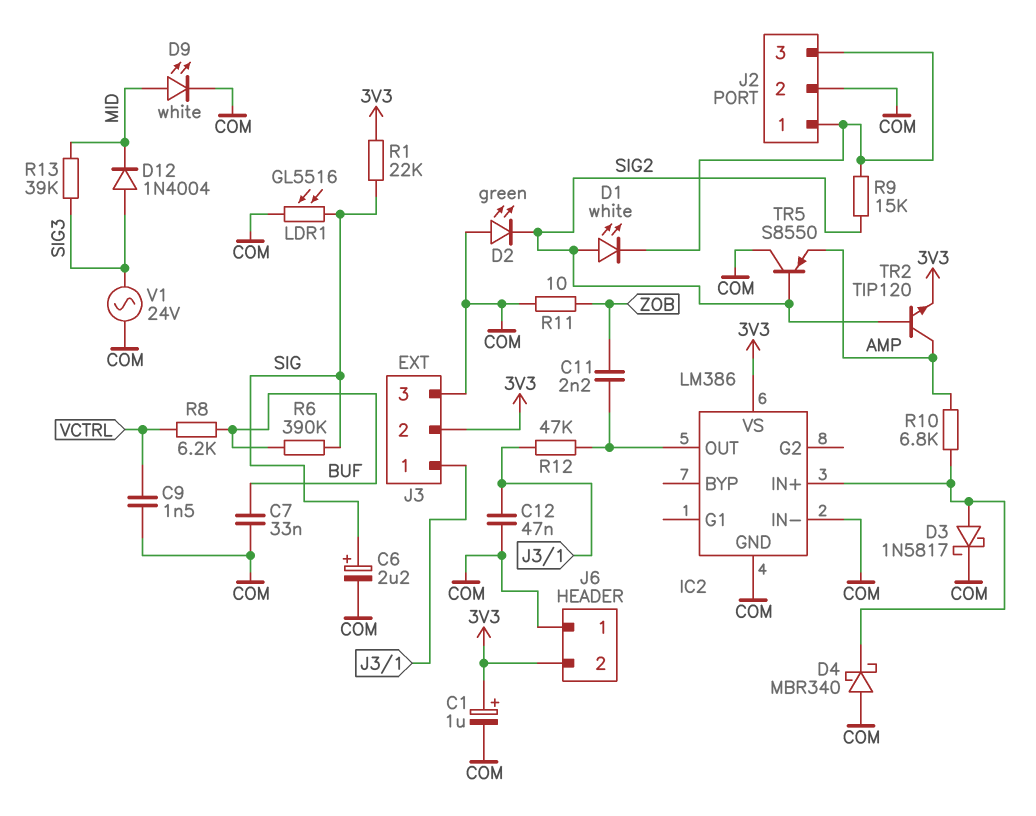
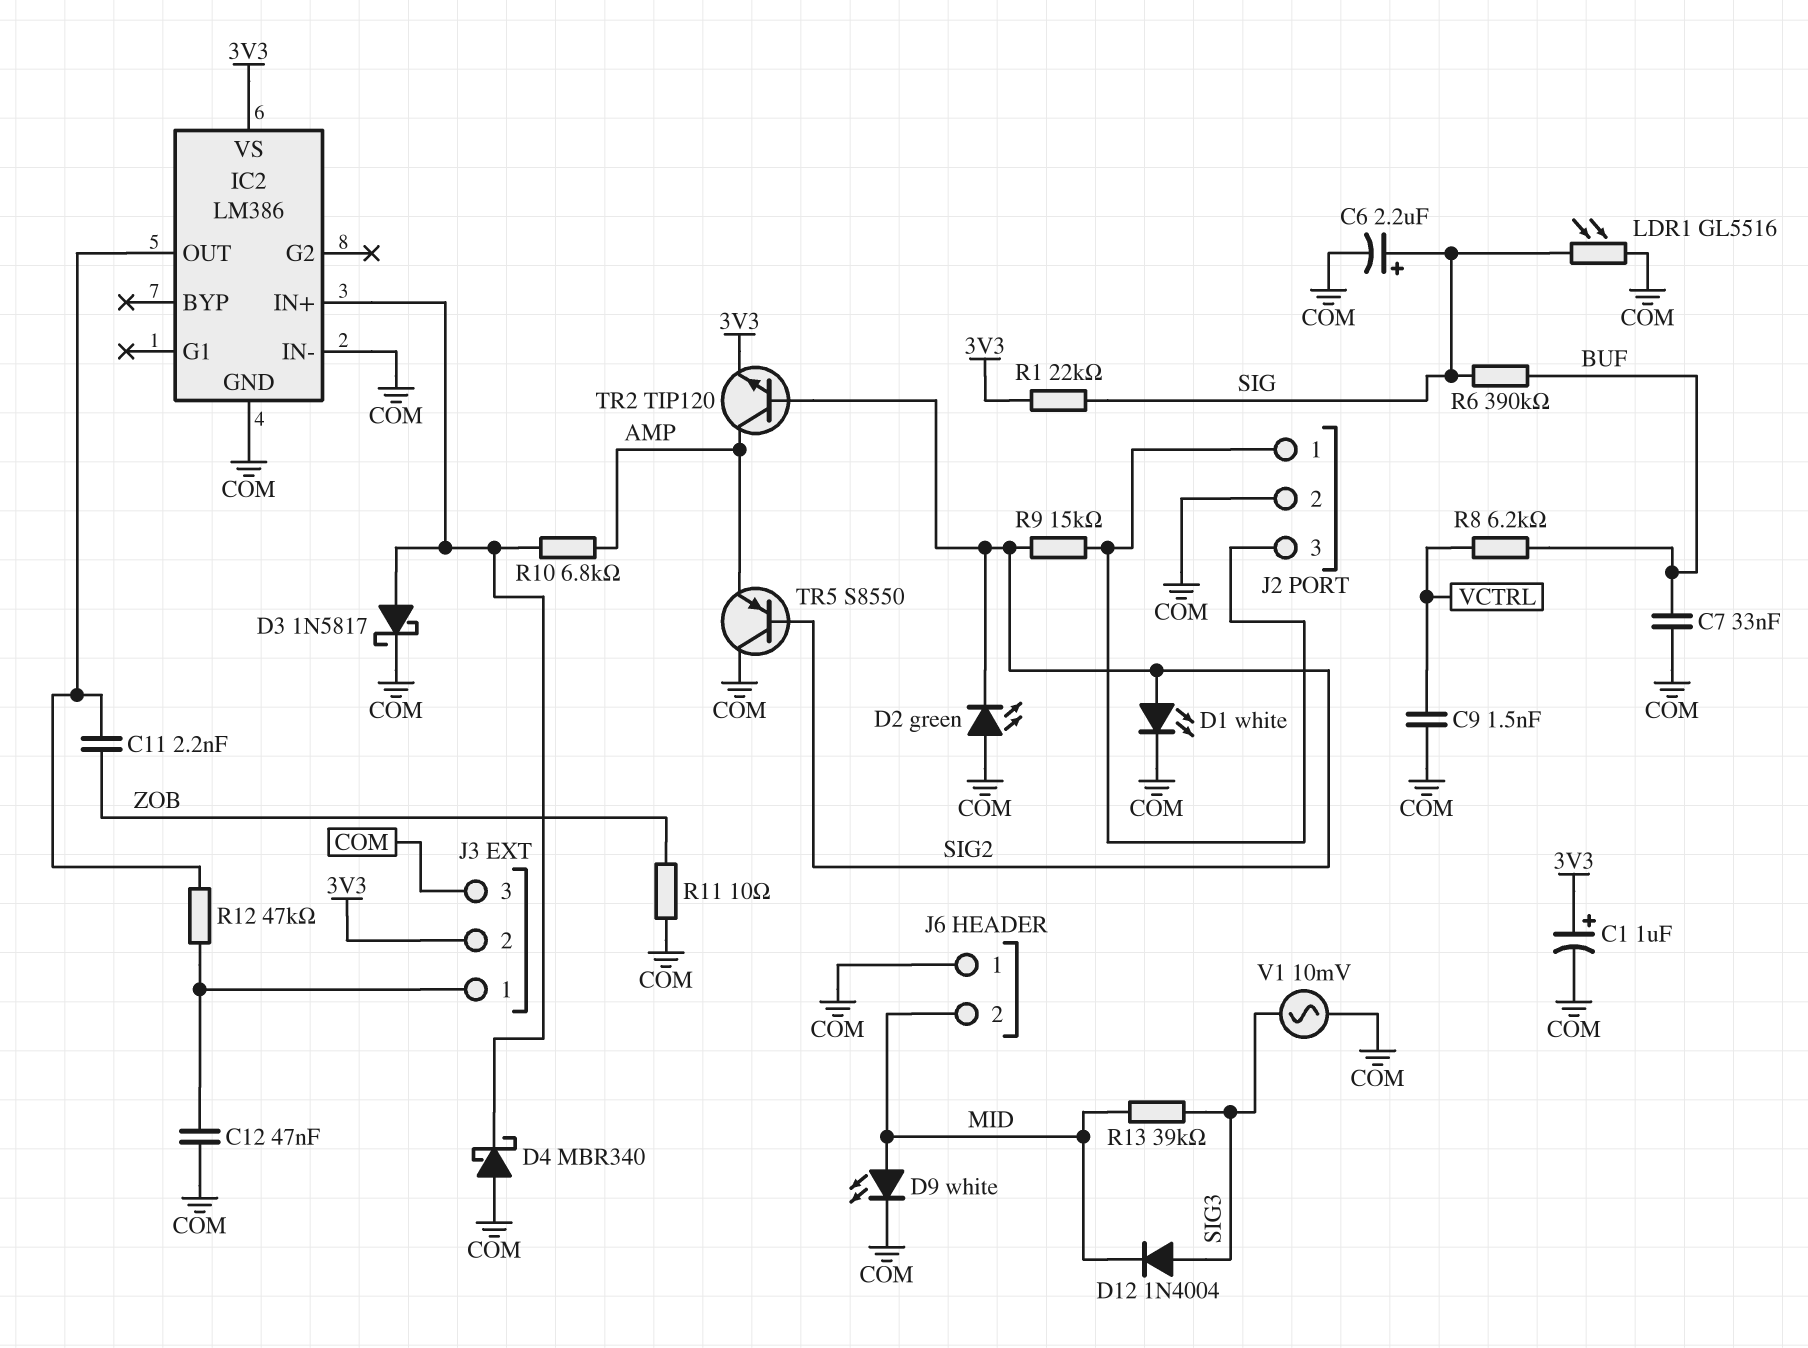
D1: LED white (A SIG2, K J2/1) -> LED white (A SIG2, K COM)
J6 pin 2: 3V3 -> MID
V1: AC 24V (COM, SIG3) -> AC 10mV (COM, SIG3)

